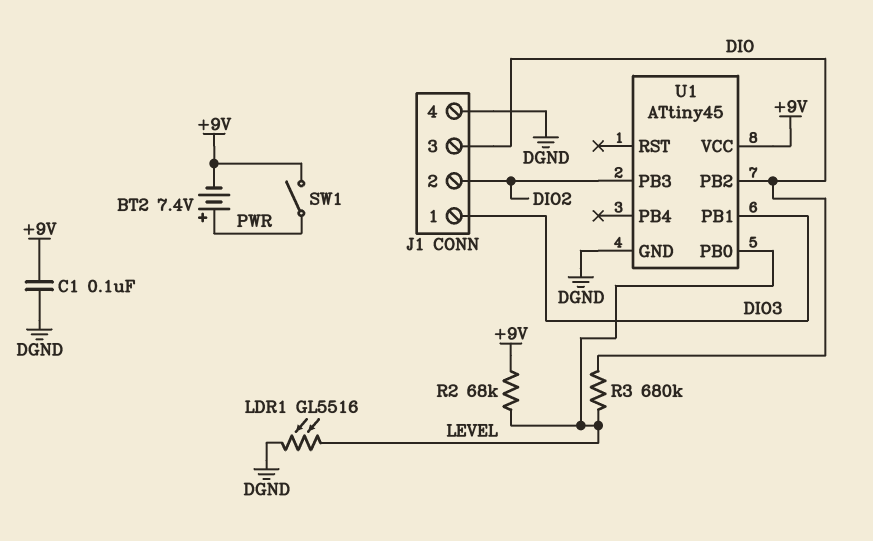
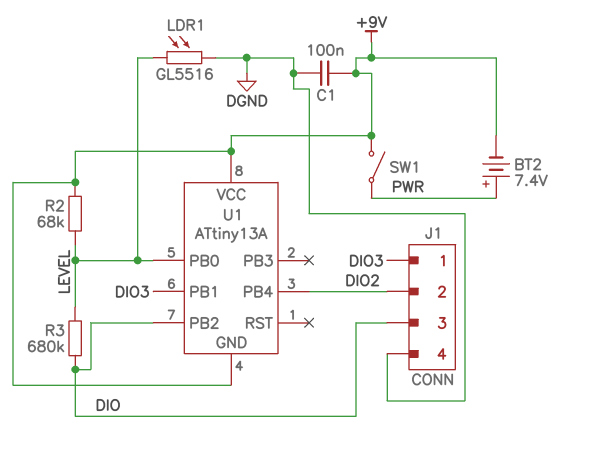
U1: ATtiny45 -> ATtiny13A
U1 pin GND: DGND -> +9V
U1 pin PB3: DIO2 -> none
U1 pin PB4: none -> DIO2

